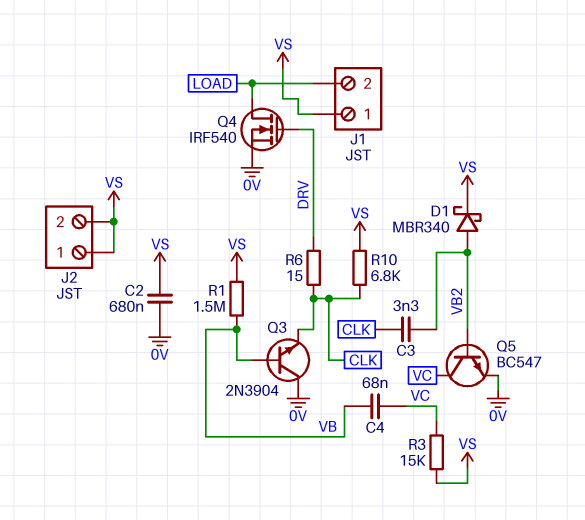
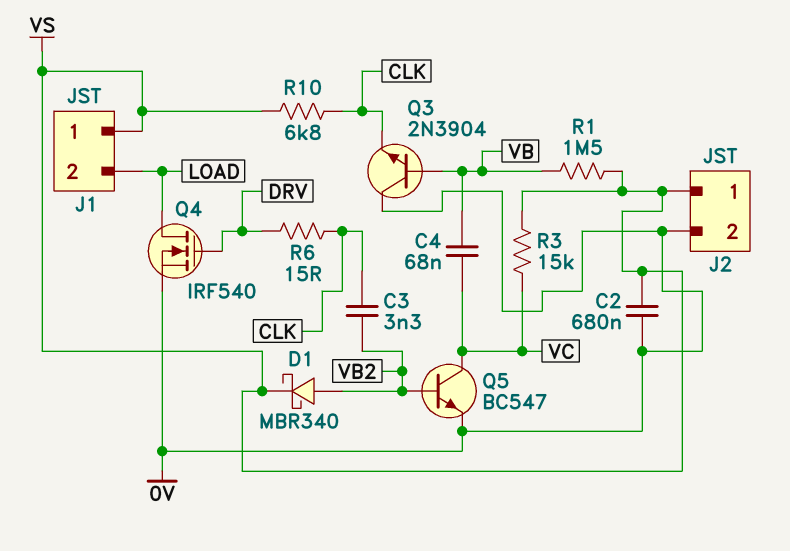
J2 pin 2: VS -> 0V

